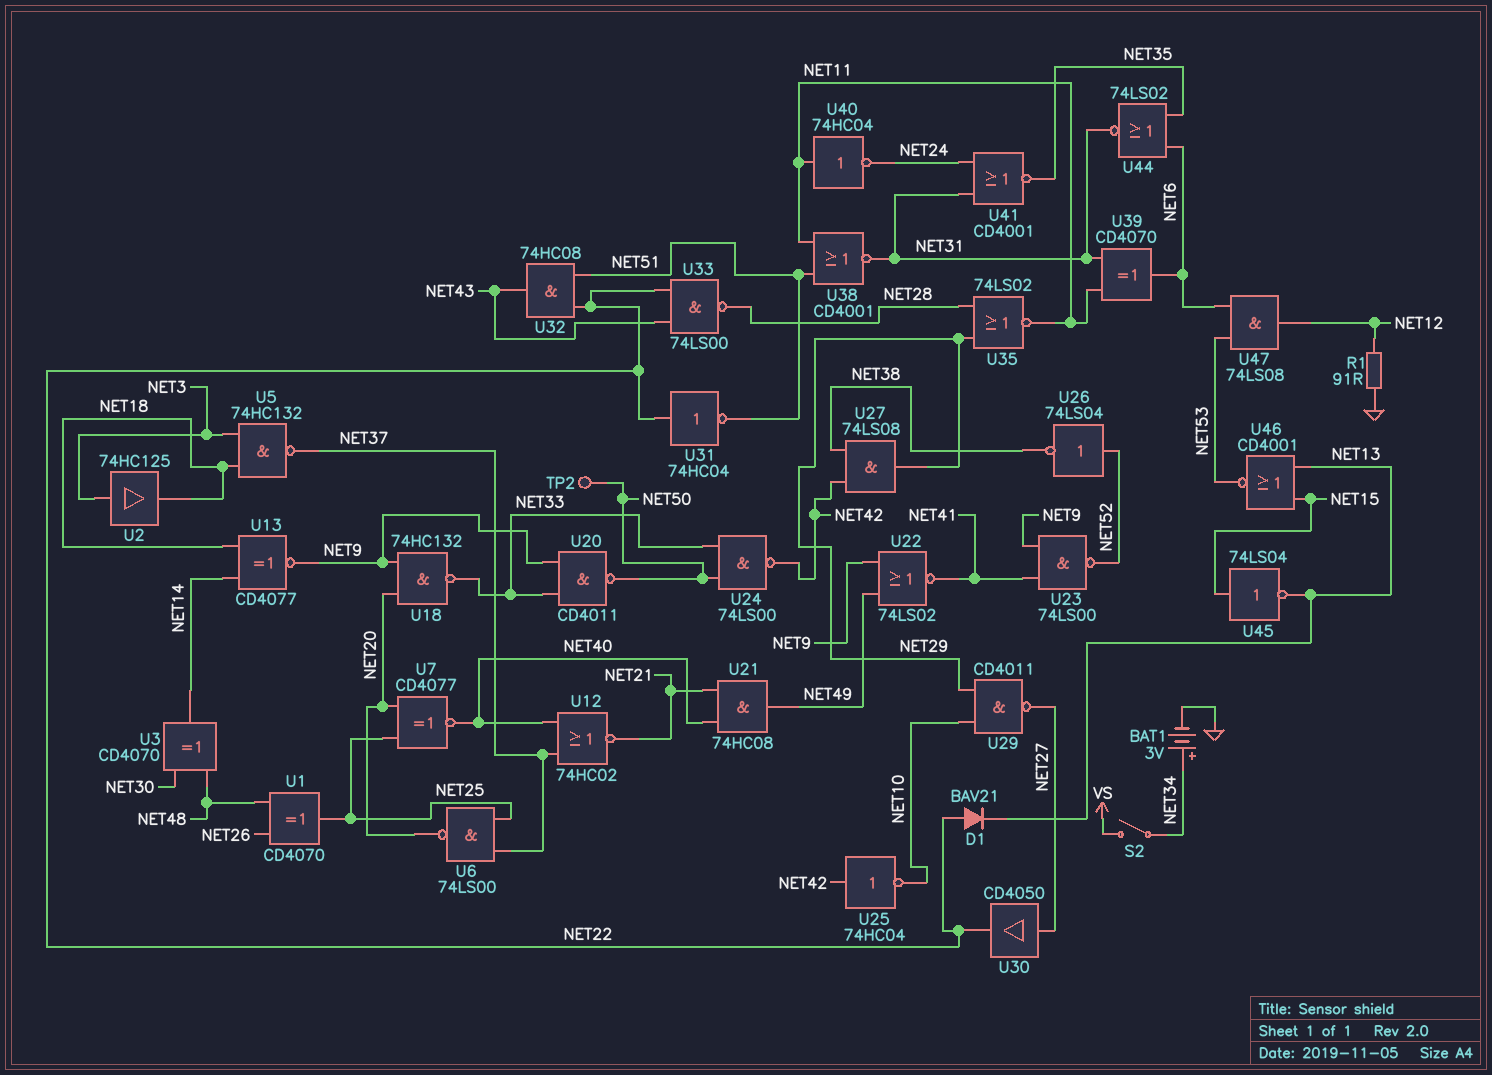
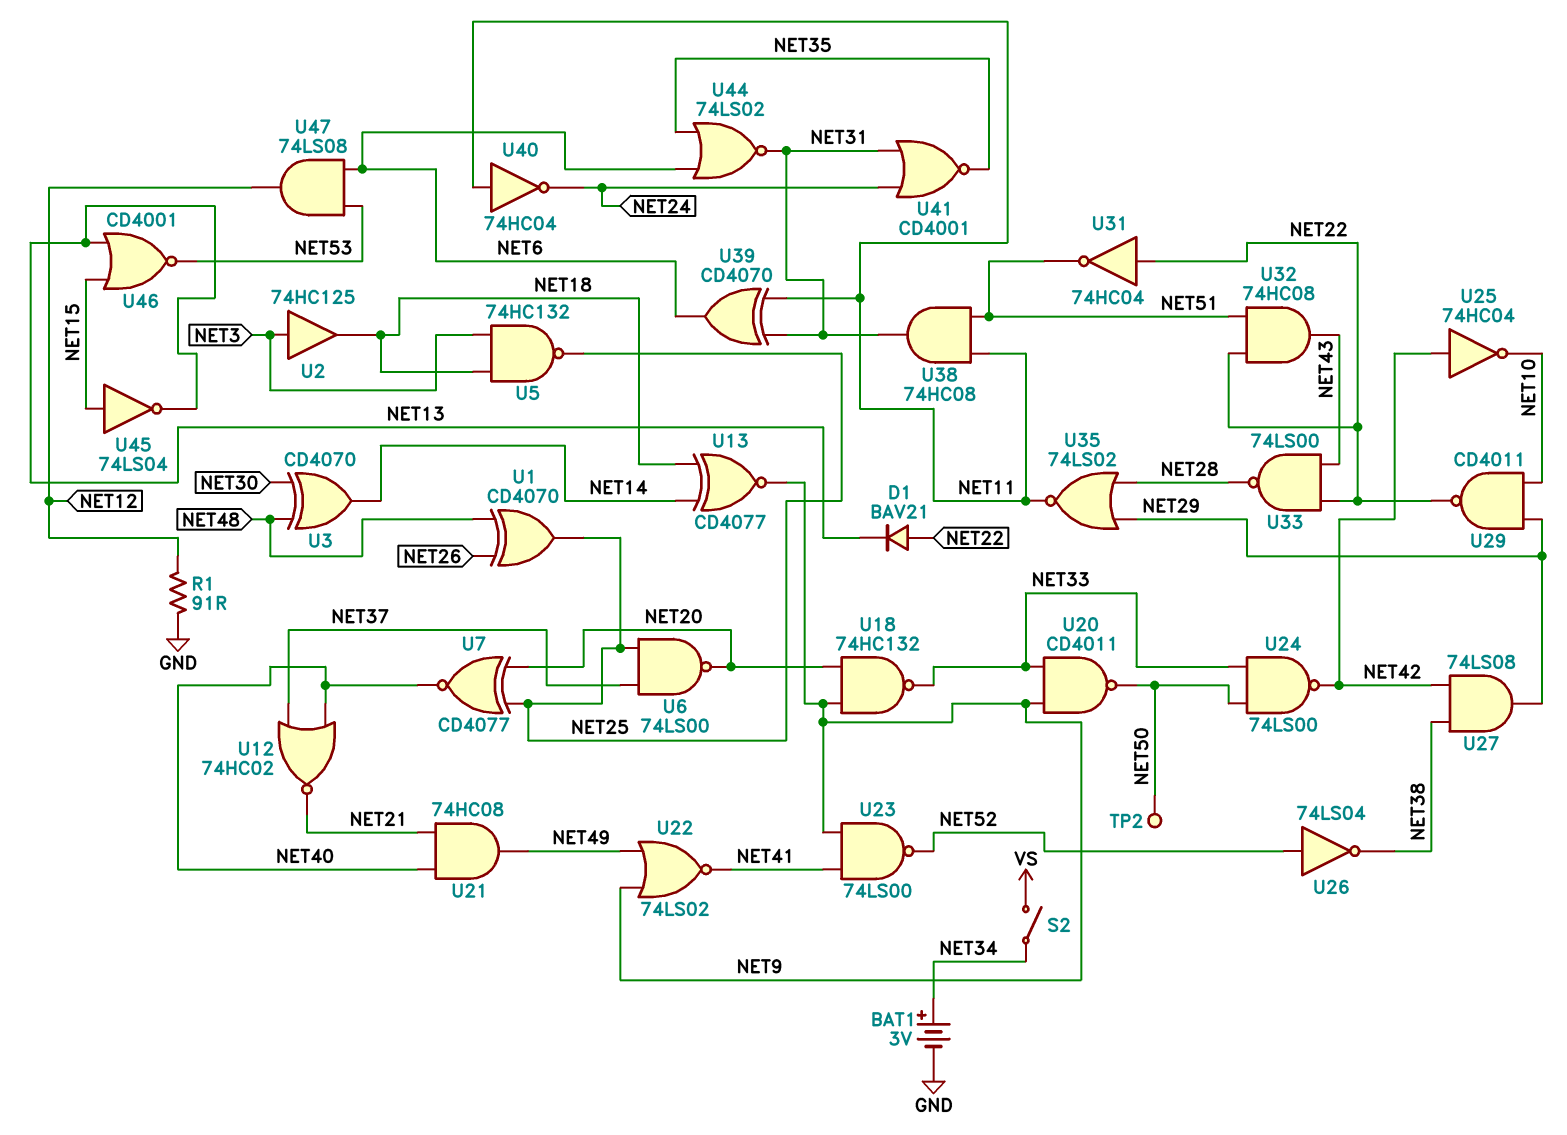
U5: NAND 74HC132 (in NET3, in NET18, out NET37) -> NAND 74HC132 (in NET3, in NET18, out NET25)
U29: NAND CD4011 (in NET10, in NET29, out NET27) -> NAND CD4011 (in NET10, in NET29, out NET22)
U30: buffer CD4050 (in NET27, out NET22) -> none
U38: NOR CD4001 (in NET11, in NET51, out NET31) -> AND 74HC08 (in NET11, in NET51, out NET31)

